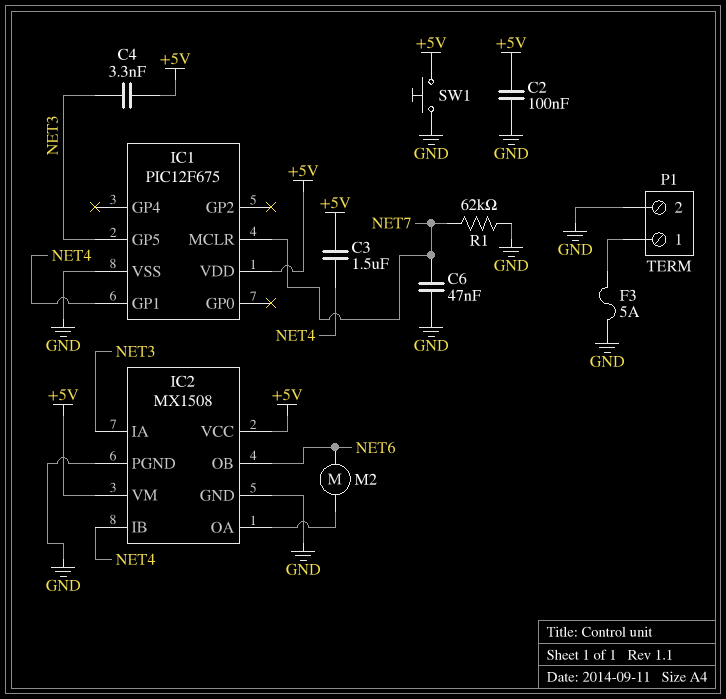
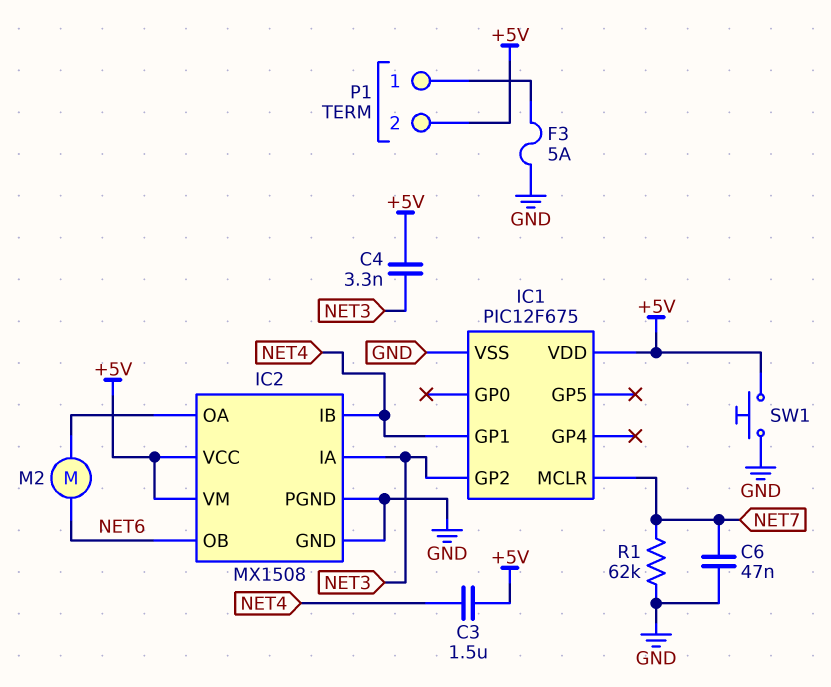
C2: 100nF (+5V, GND) -> none
IC1 pin GP2: none -> NET3
IC1 pin GP5: NET3 -> none
P1 pin 2: GND -> +5V

